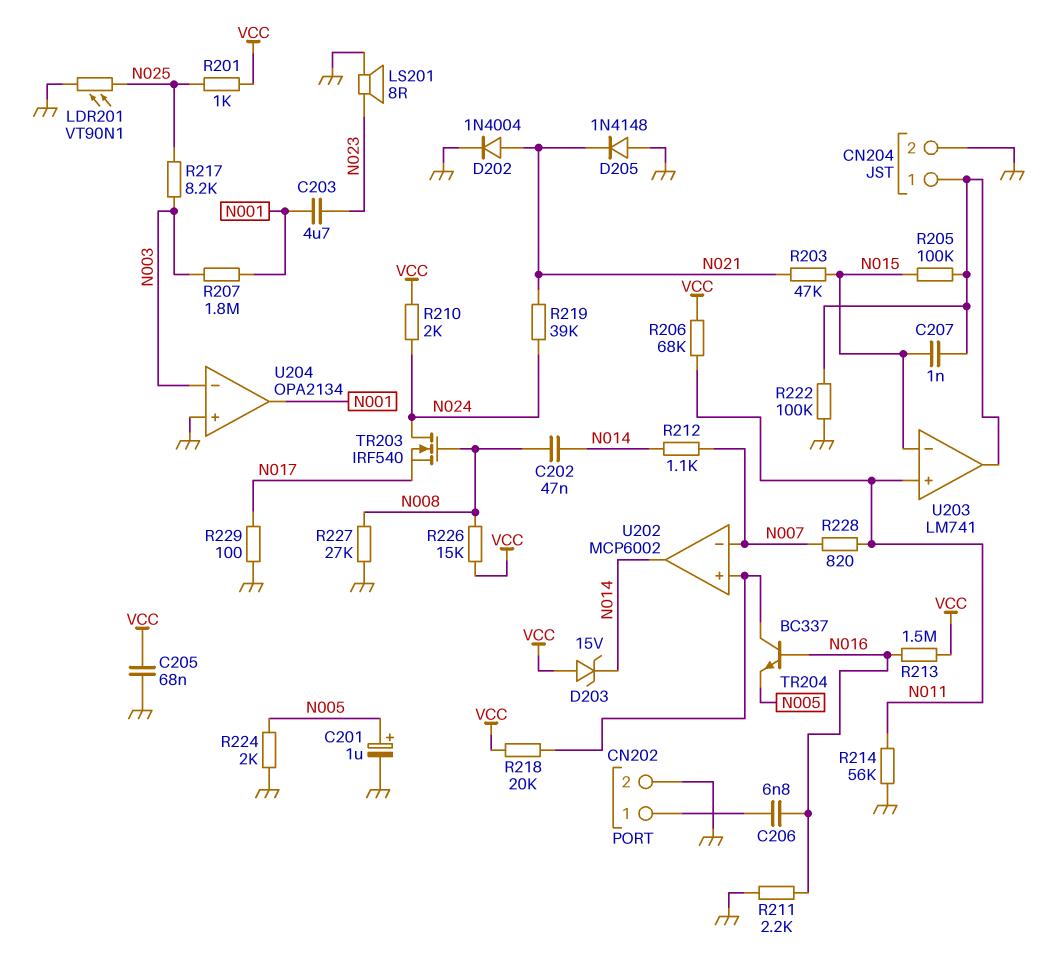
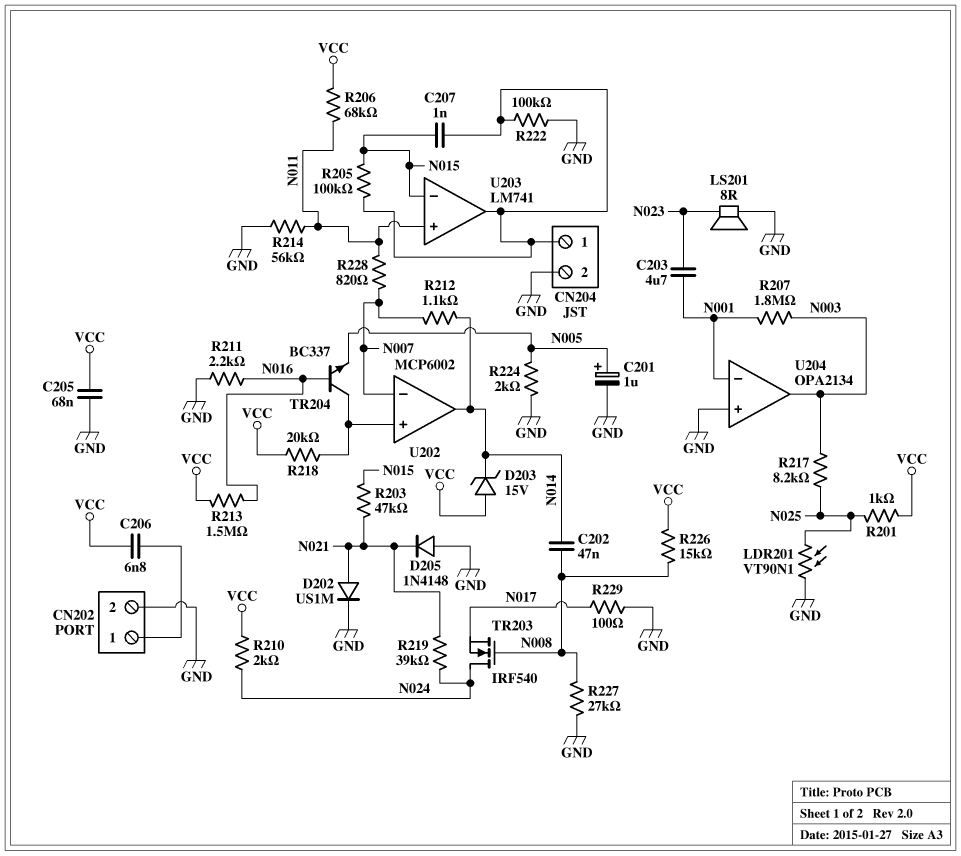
C206: 6.8nF (CN202/1, N016) -> 6.8nF (CN202/1, VCC)
D202: diode 1N4004 (A N021, K GND) -> diode US1M (A N021, K GND)
U204 pin in-: N003 -> N001
U204 pin out: N001 -> N003

